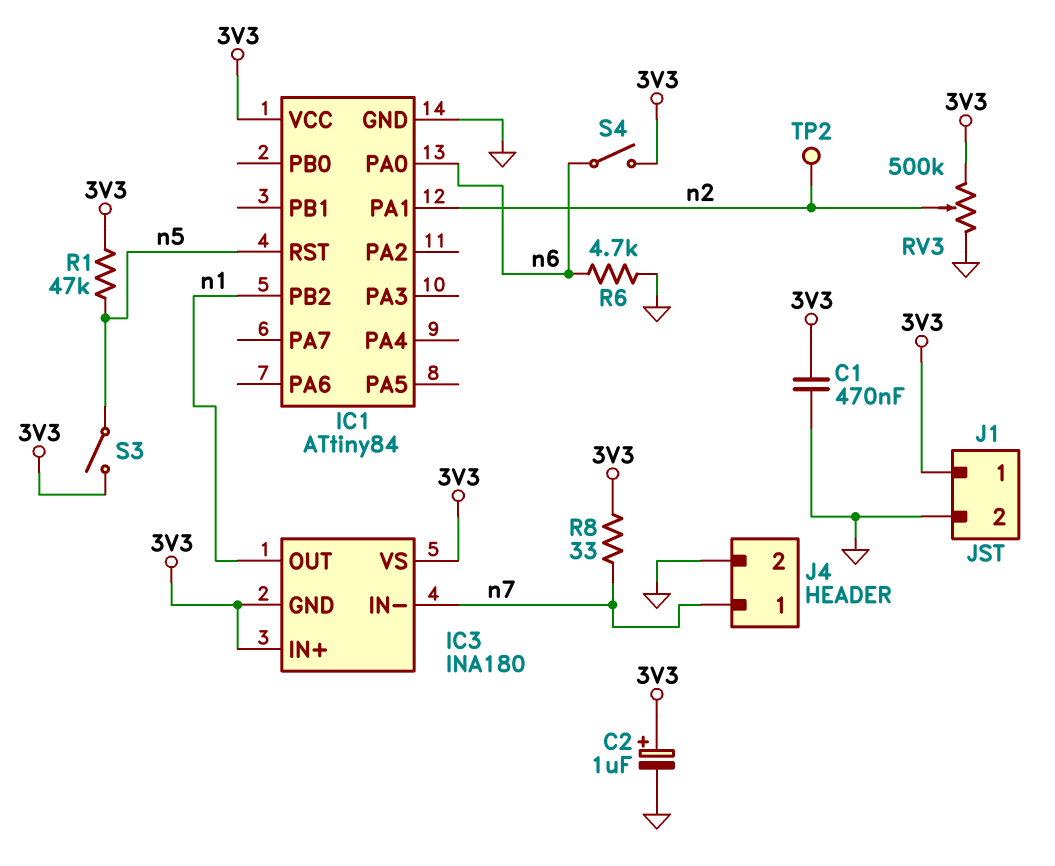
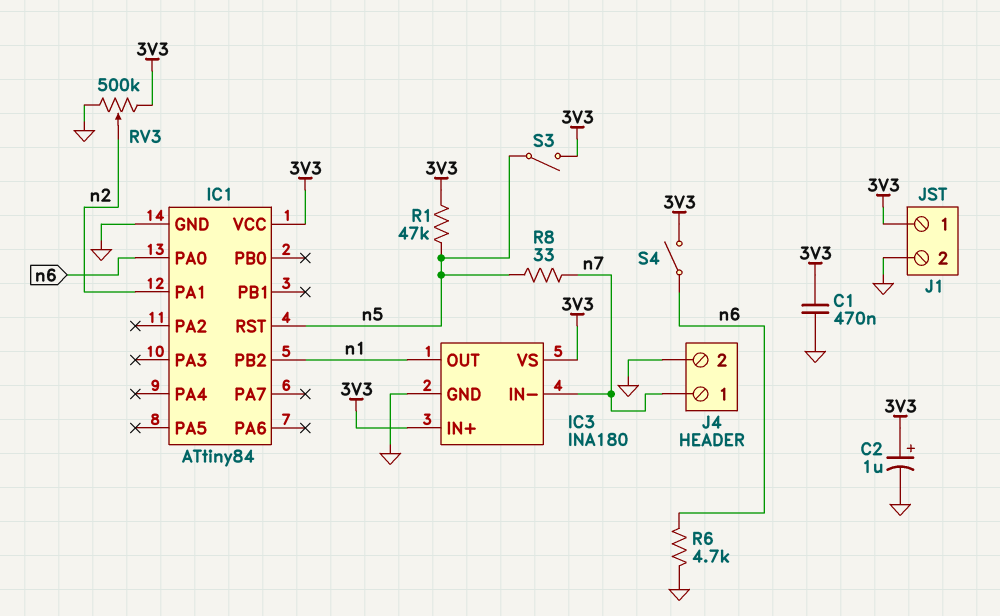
IC3 pin GND: 3V3 -> GND
R8: 33 (3V3, n7) -> 33 (n5, n7)
TP2: test point (n2) -> none

